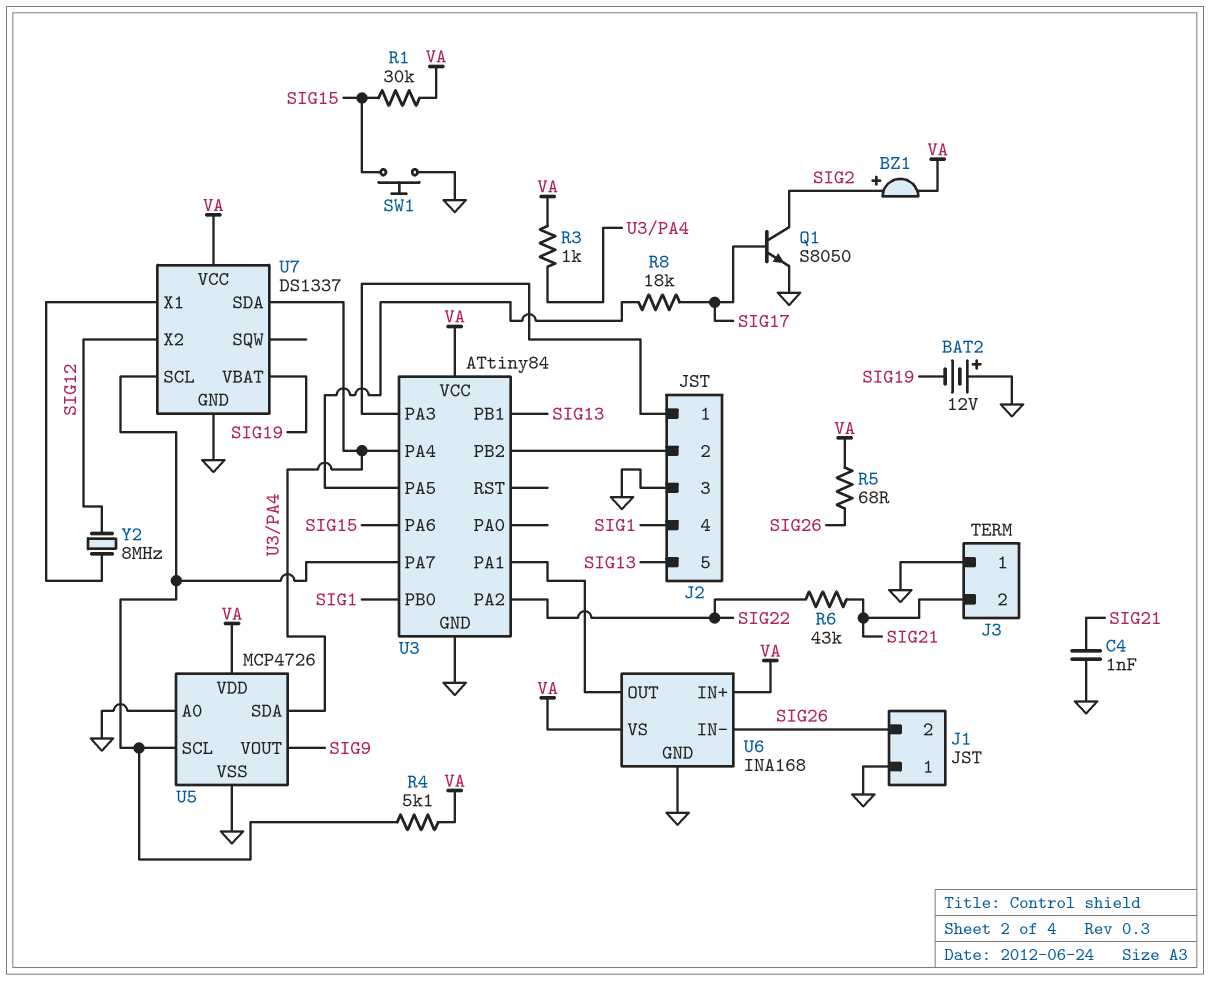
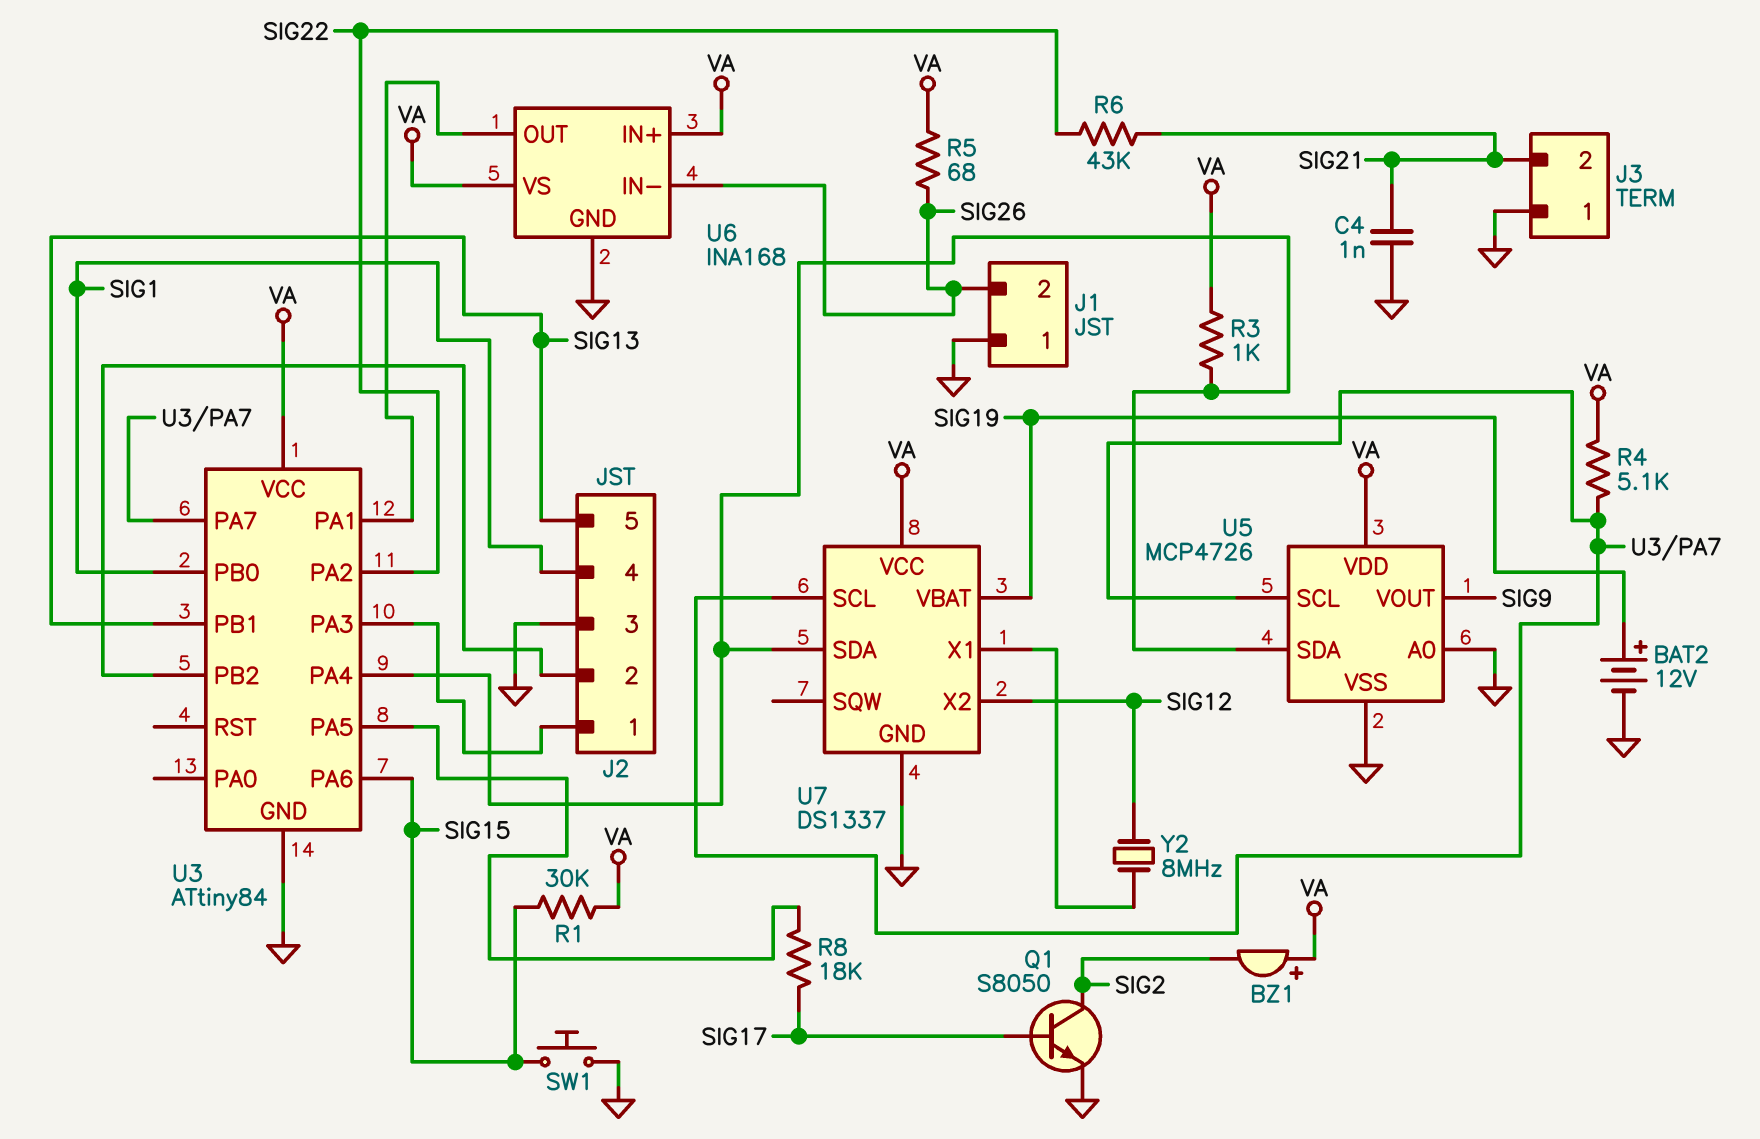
BAT2: 12V (plus GND, minus SIG19) -> 12V (plus SIG19, minus GND)
BZ1: buzzer (plus SIG2, minus VA) -> buzzer (plus VA, minus SIG2)

